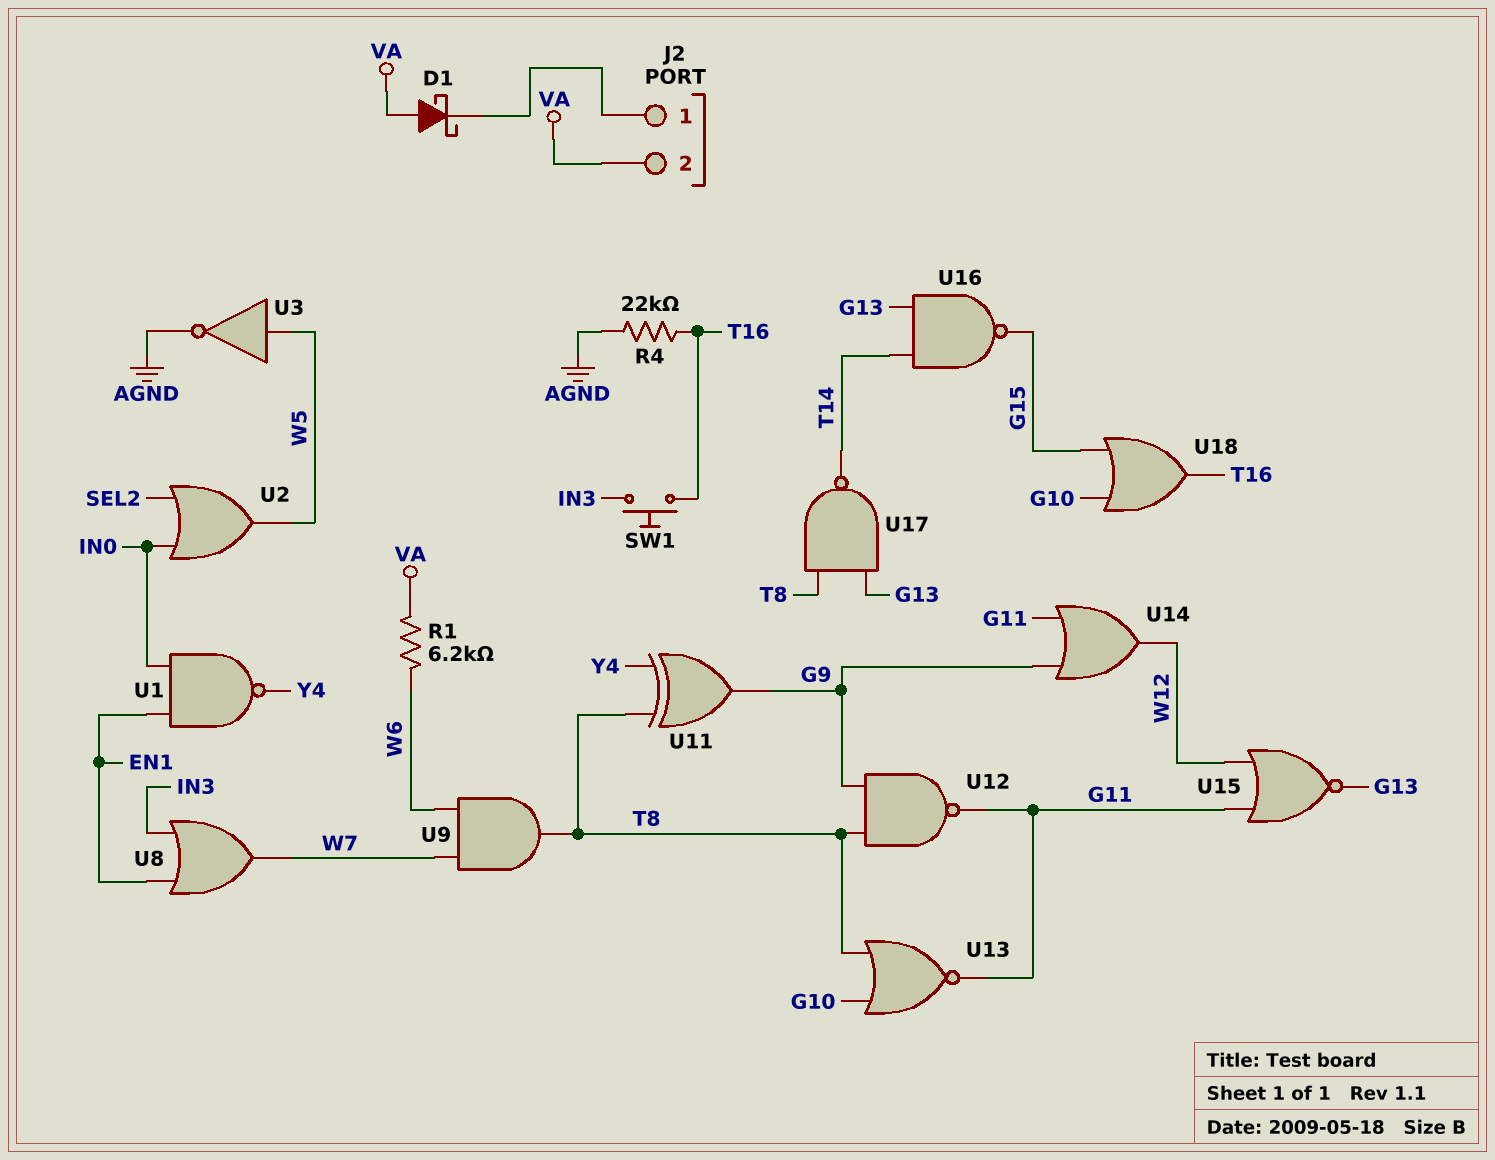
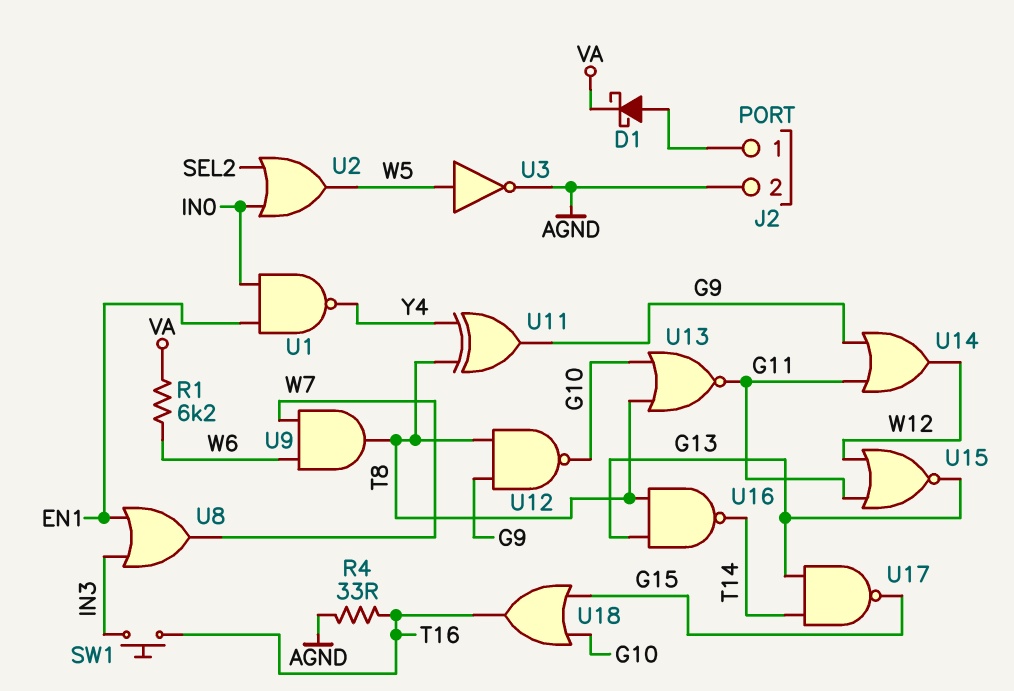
D1: schottky (A VA, K J2/1) -> schottky (A J2/1, K VA)
J2 pin 2: VA -> AGND
R4: 22k (AGND, T16) -> 33 (AGND, T16)
U12: NAND (in G9, in T8, out G11) -> NAND (in G9, in T8, out G10)
U16: NAND (in G13, in T14, out G15) -> NAND (in G13, in T8, out T14)
U17: NAND (in G13, in T8, out T14) -> NAND (in G13, in T14, out G15)

